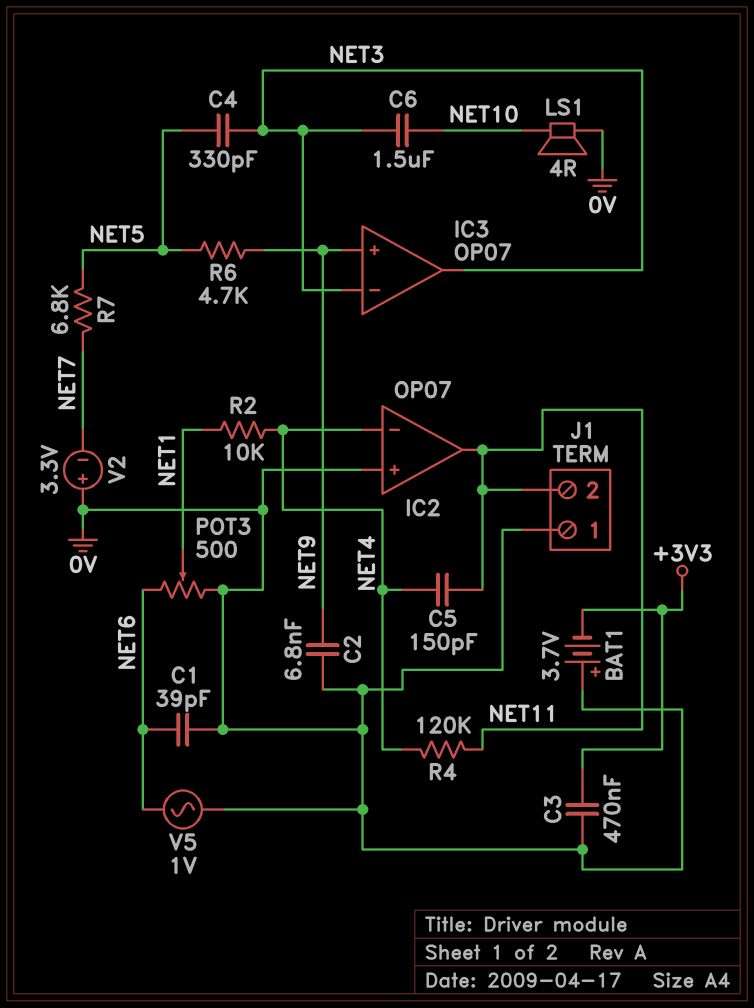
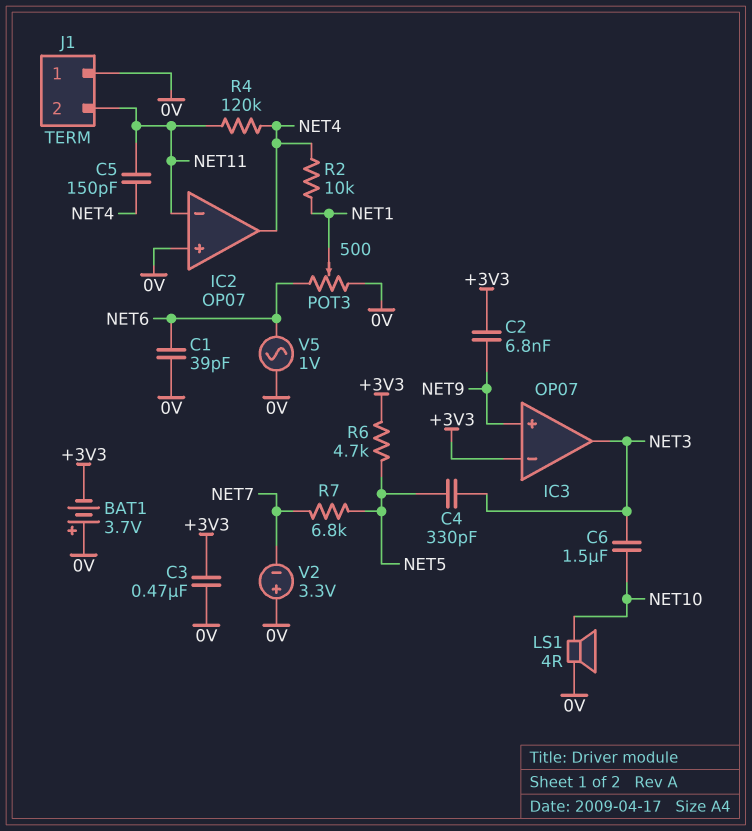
C2: 6.8nF (0V, NET9) -> 6.8nF (+3V3, NET9)
IC2 pin in-: NET4 -> NET11
IC2 pin out: NET11 -> NET4
IC3 pin in-: NET3 -> +3V3
R6: 4.7k (NET5, NET9) -> 4.7k (+3V3, NET5)

